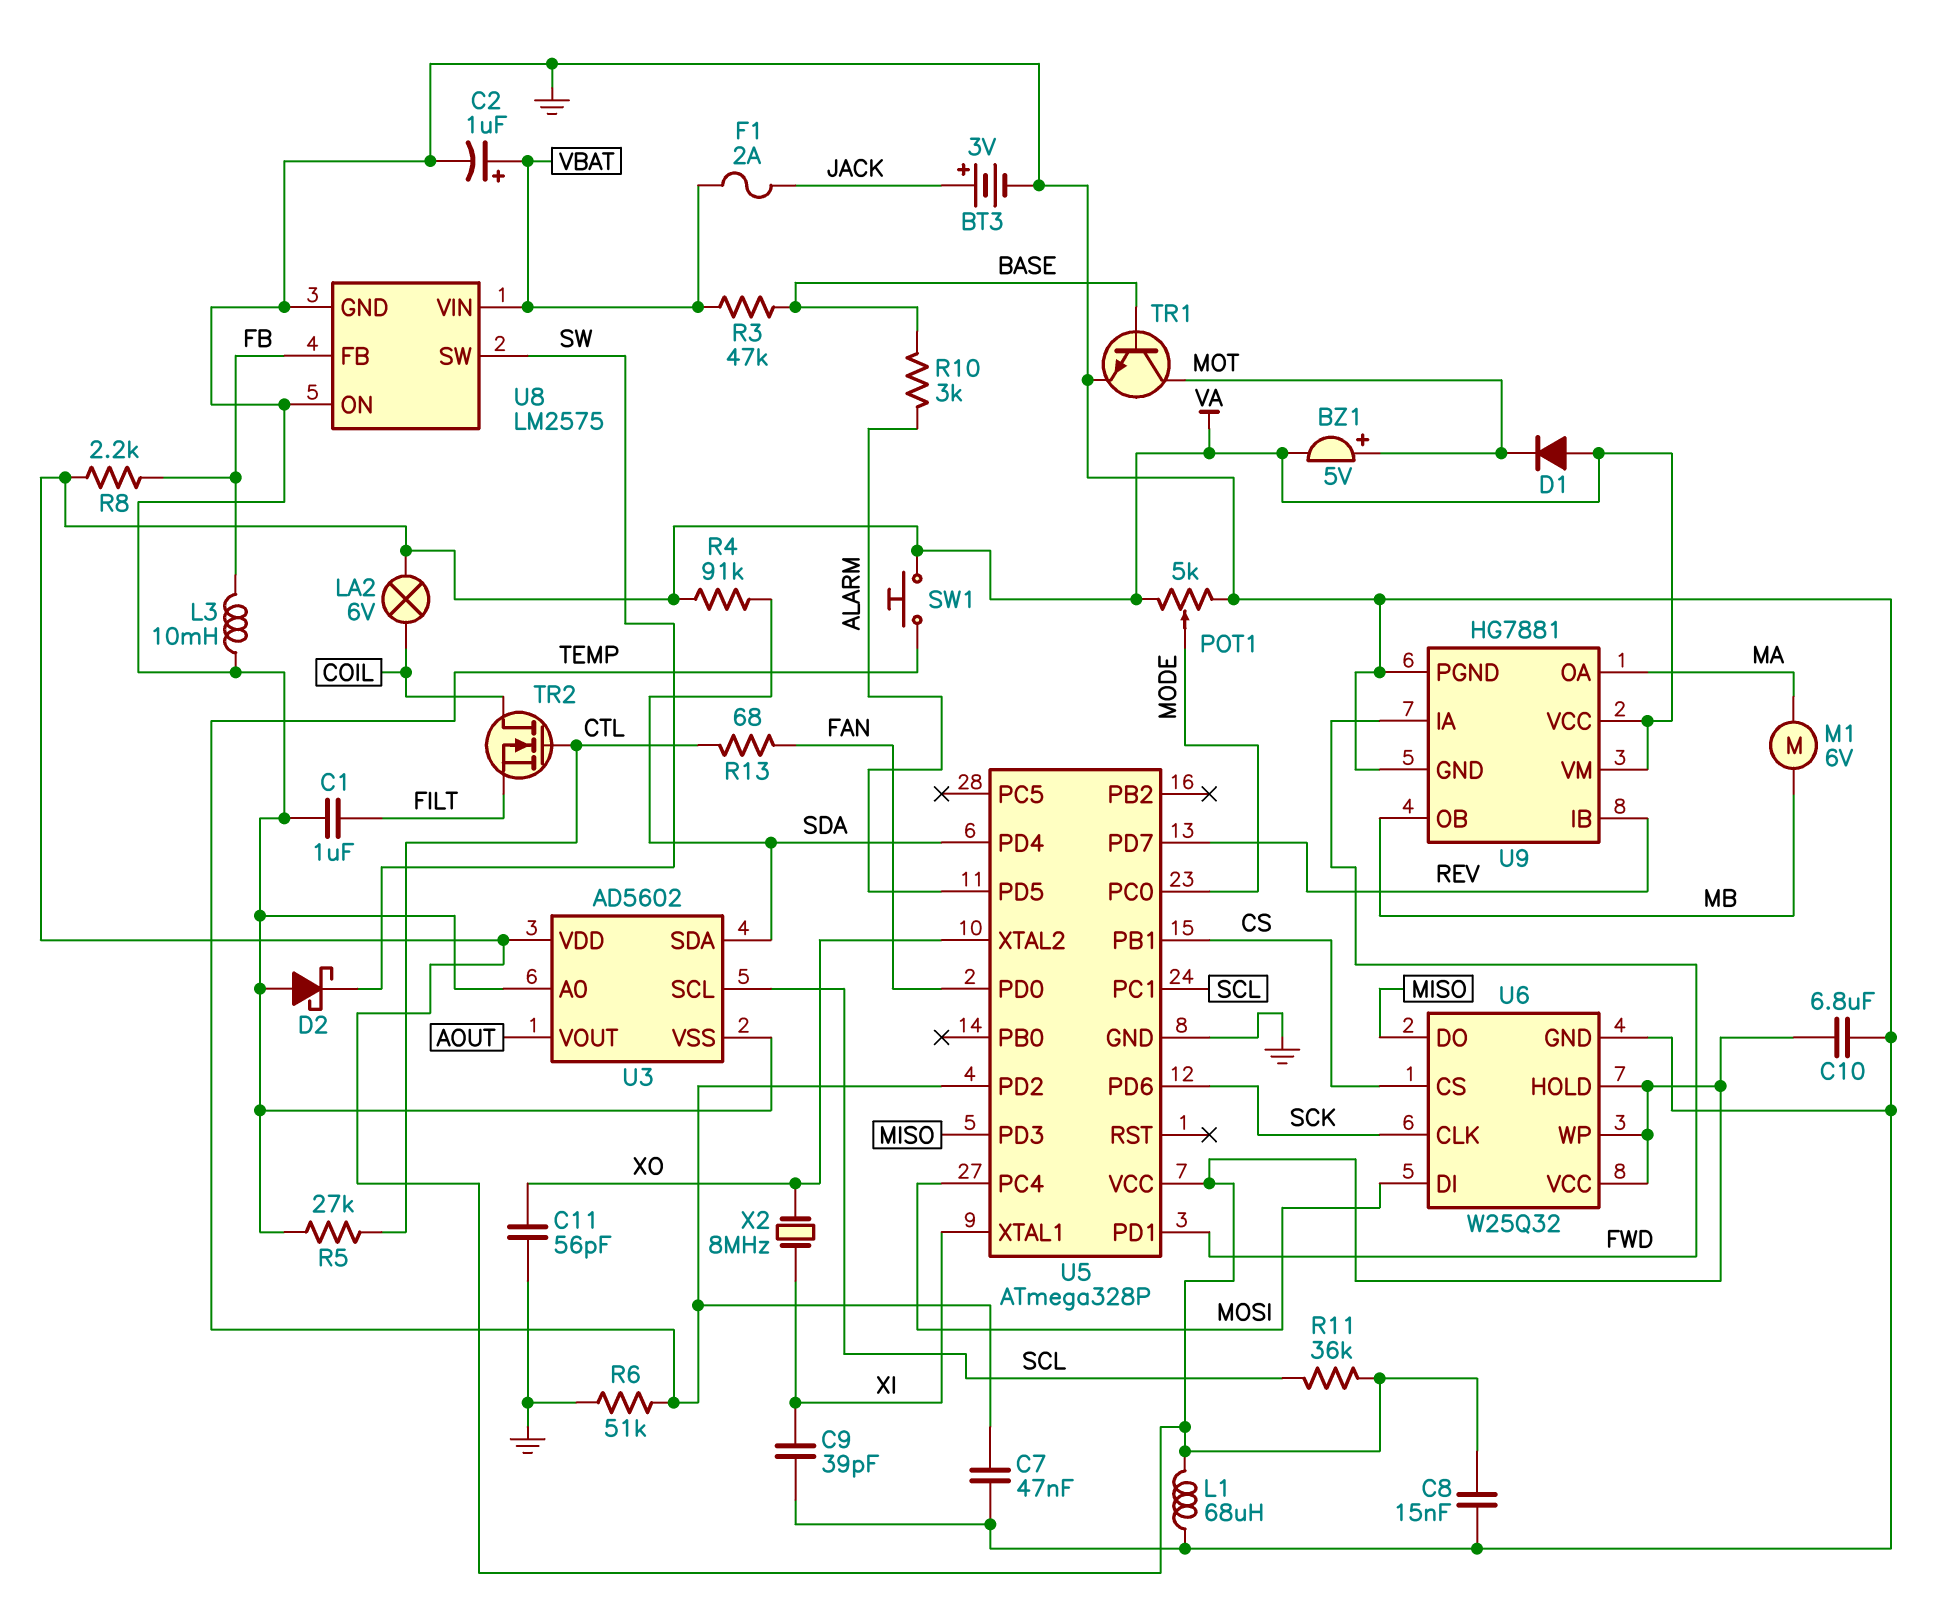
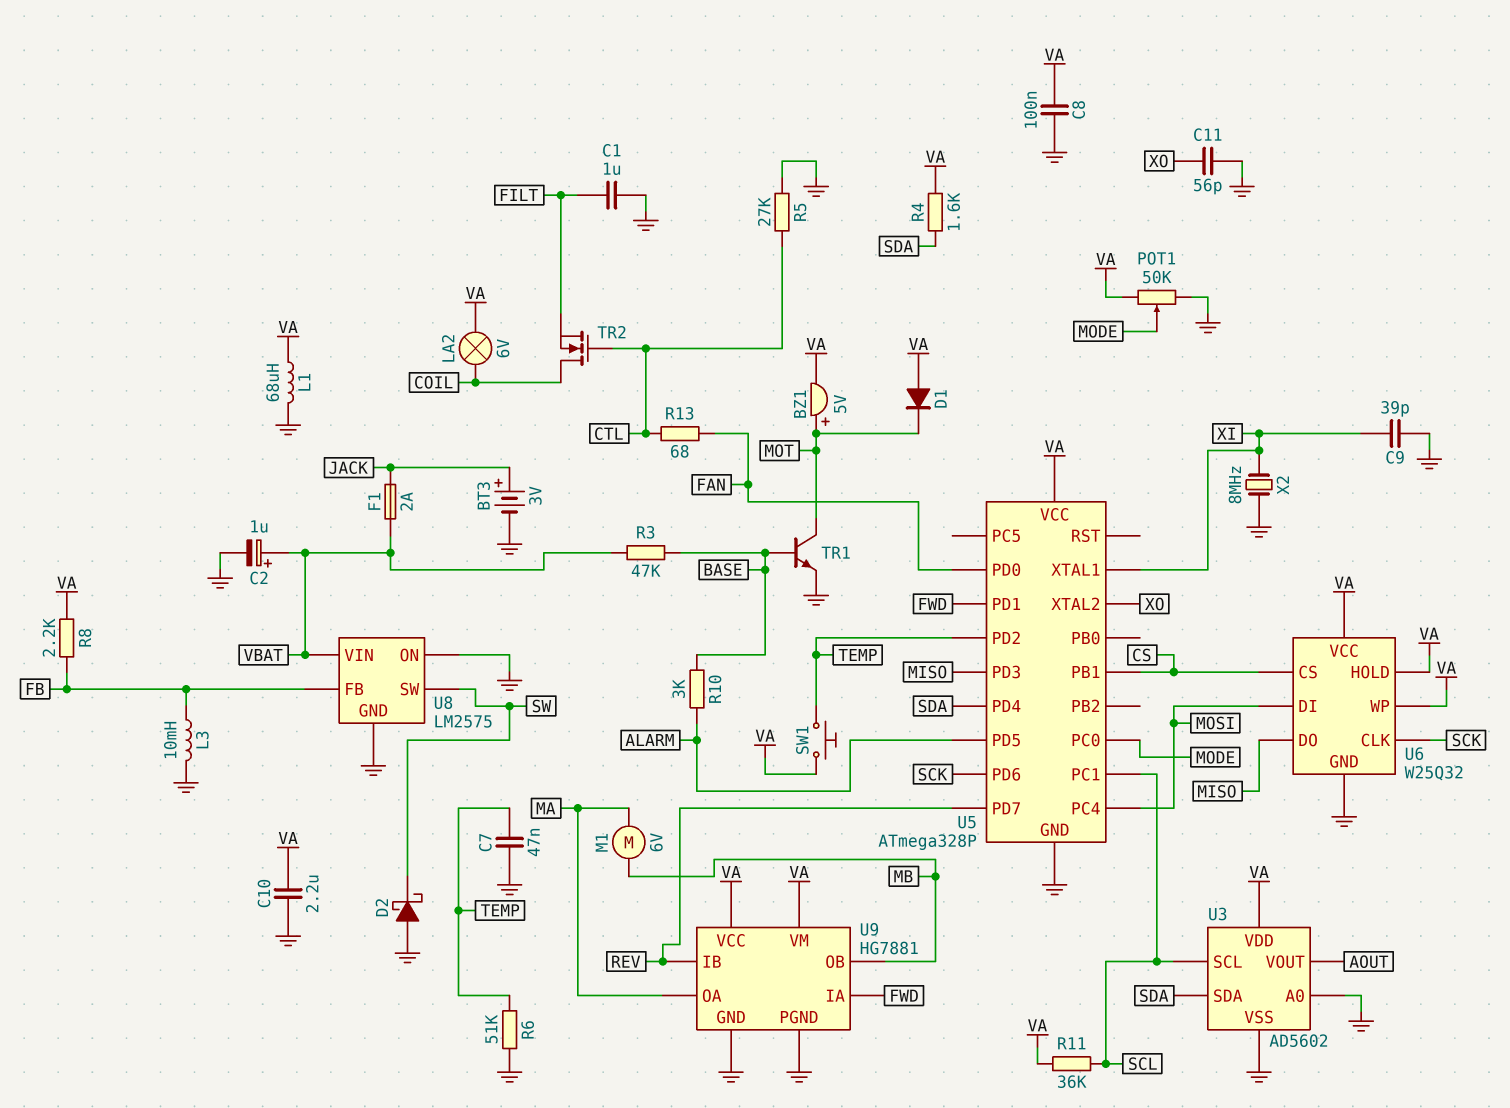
C8: 15nF (GND, VA) -> 100nF (GND, VA)
C10: 6.8uF (GND, VA) -> 2.2uF (GND, VA)
POT1: 5k (GND, VA, wiper MODE) -> 50k (GND, VA, wiper MODE)
R4: 91k (SDA, VA) -> 1.6k (SDA, VA)
X2: 8MHz (XI, XO) -> 8MHz (GND, XI)

